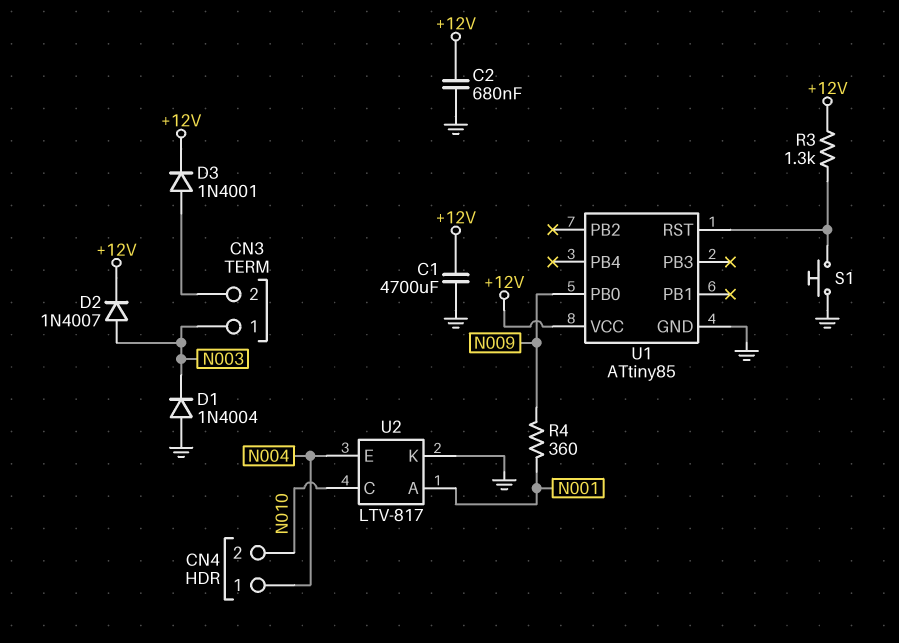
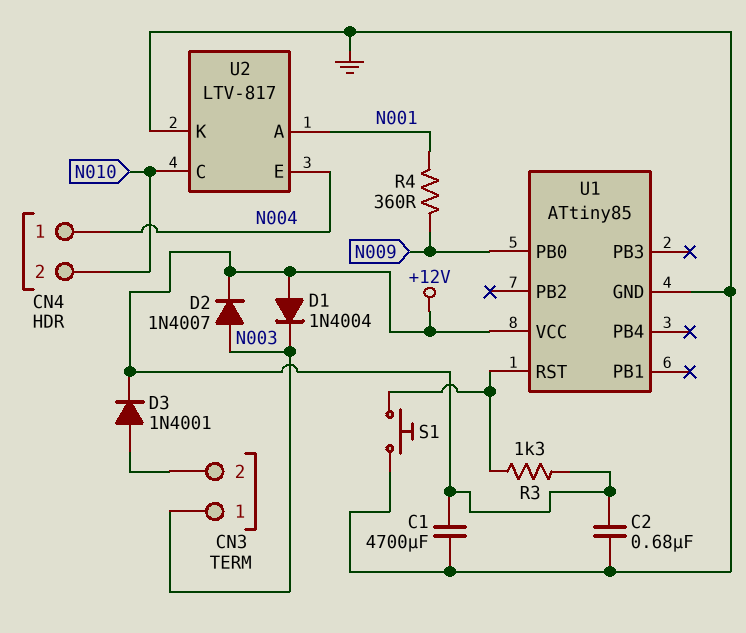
D1: diode 1N4004 (A GND, K N003) -> diode 1N4004 (A +12V, K N003)

